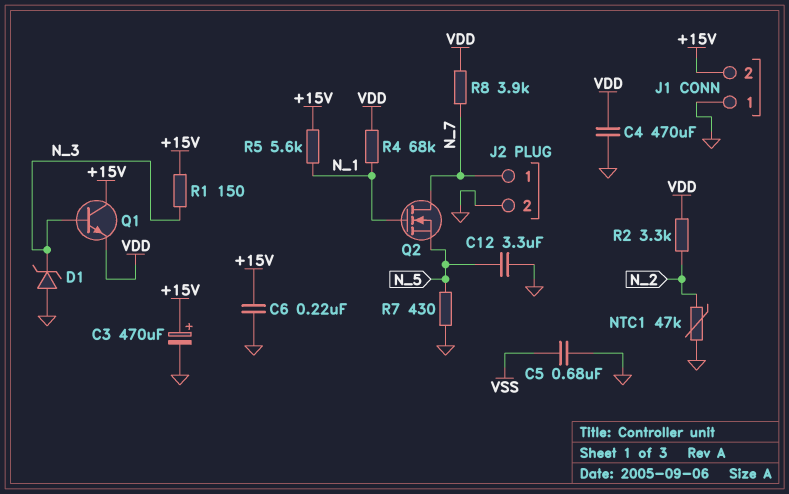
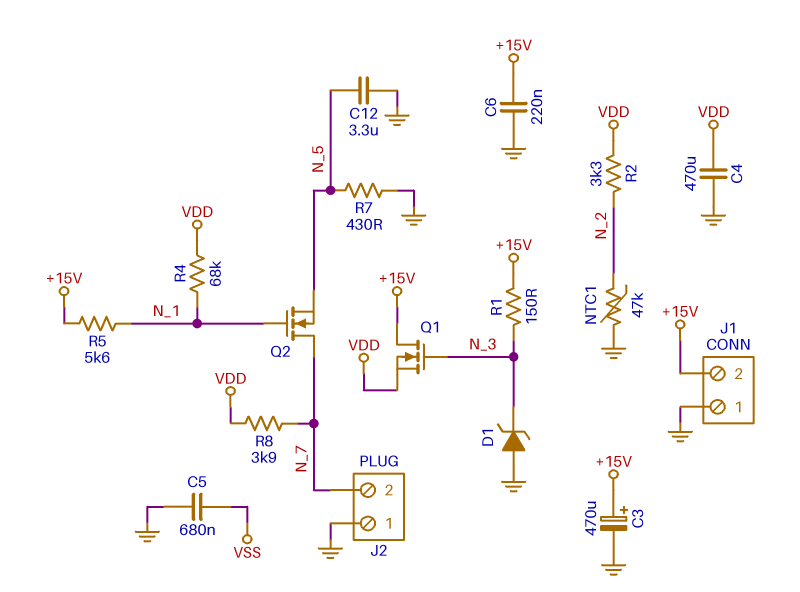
J2 pin 1: N_7 -> GND
J2 pin 2: GND -> N_7
Q1: NPN (B N_3, C +15V, E VDD) -> NMOS (G N_3, D +15V, S VDD)

